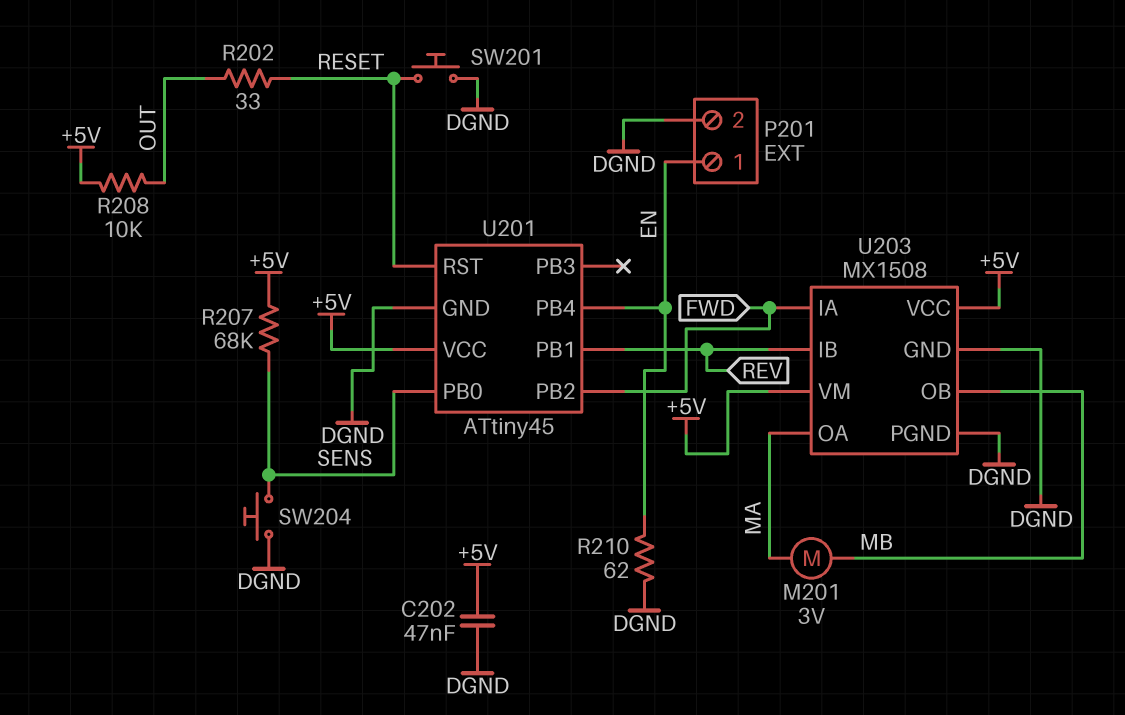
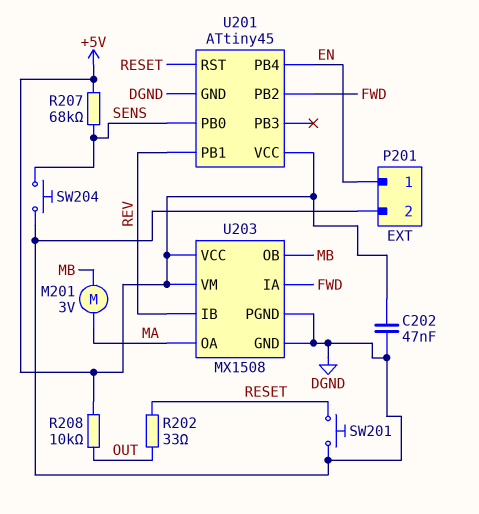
R210: 62 (DGND, EN) -> none

